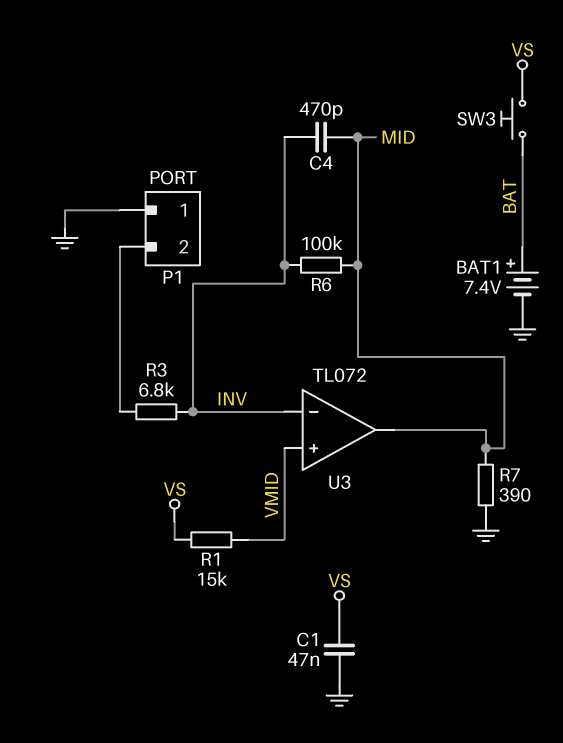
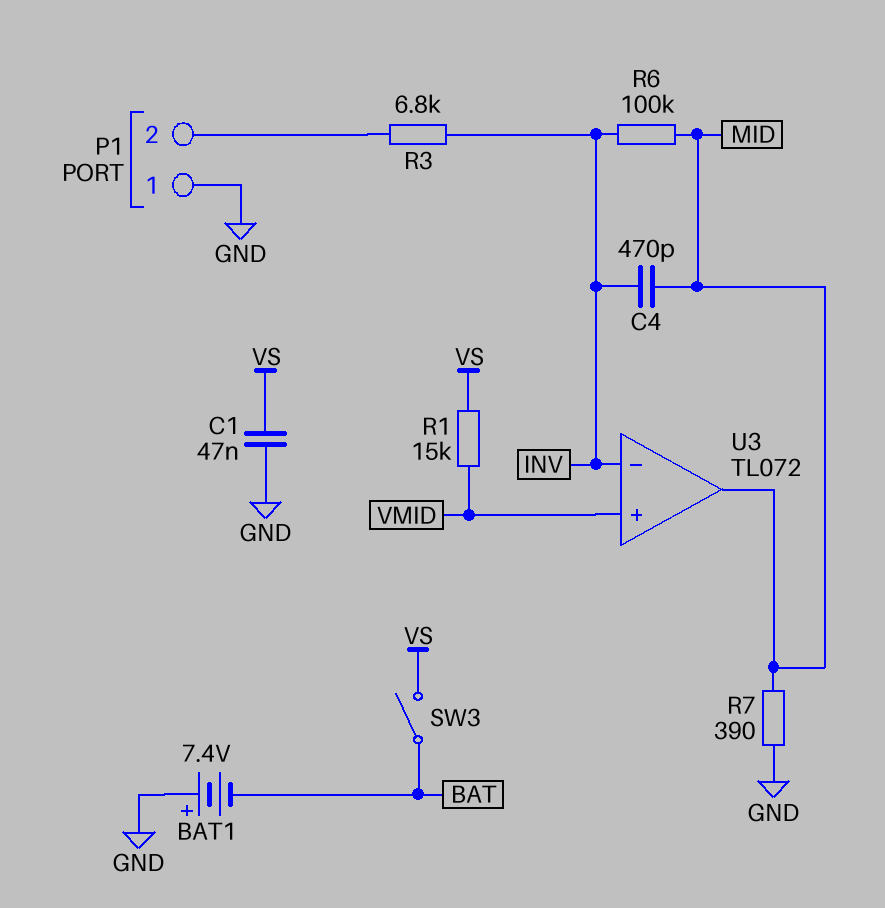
BAT1: 7.4V (plus BAT, minus GND) -> 7.4V (plus GND, minus BAT)
SW3: button (BAT, VS) -> switch (BAT, VS)

